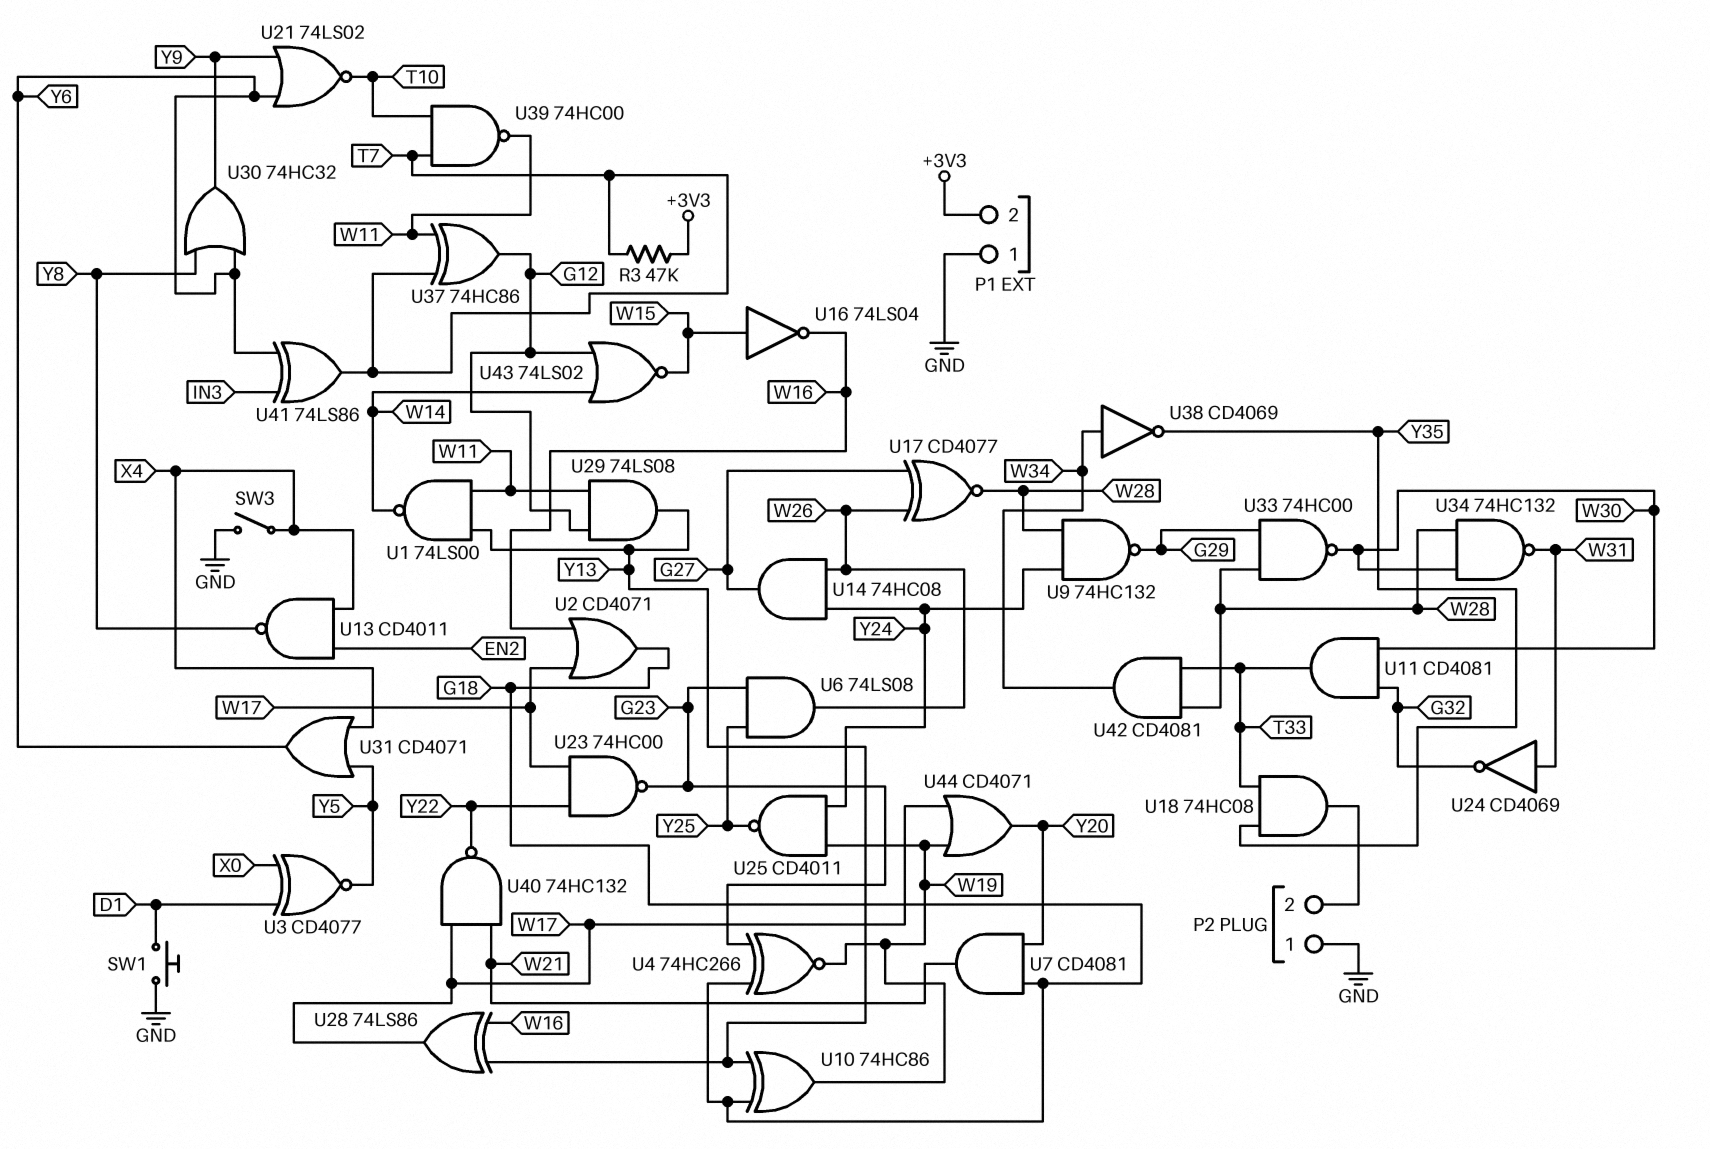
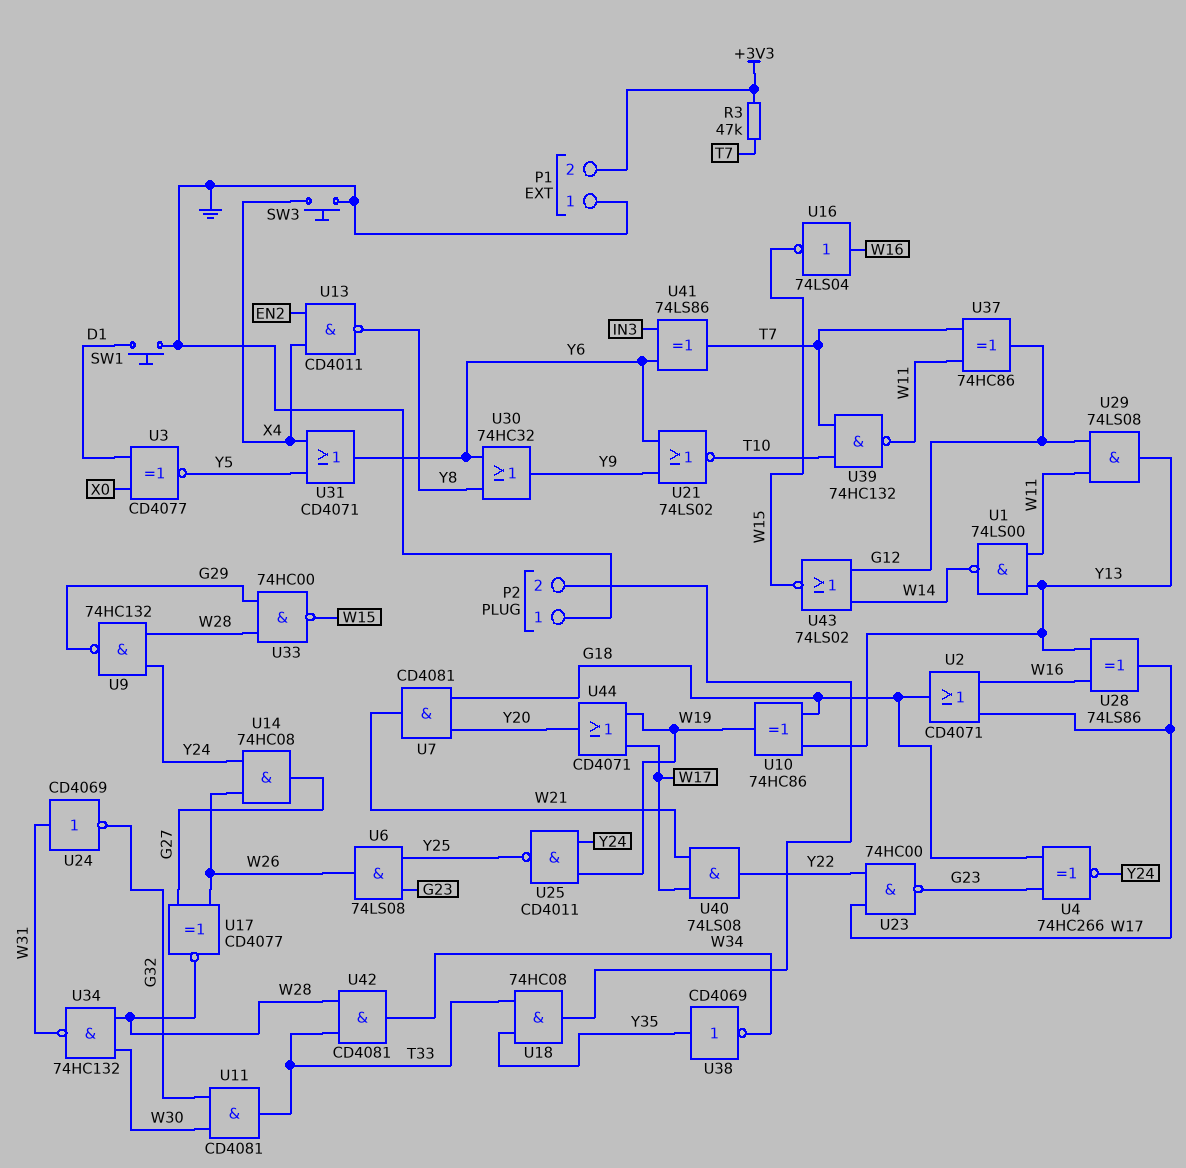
SW3: switch (GND, X4) -> button (GND, X4)
U4: XNOR 74HC266 (in G18, in G23, out W19) -> XNOR 74HC266 (in G18, in G23, out Y24)
U16: NOT 74LS04 (in W15, out W16) -> NOT 74LS04 (in W16, out W15)
U33: NAND 74HC00 (in G29, in W28, out W30) -> NAND 74HC00 (in G29, in W28, out W15)
U38: NOT CD4069 (in W34, out Y35) -> NOT CD4069 (in Y35, out W34)
U39: NAND 74HC00 (in T7, in T10, out W11) -> NAND 74HC132 (in T7, in T10, out W11)
U40: NAND 74HC132 (in W17, in W21, out Y22) -> AND 74LS08 (in W17, in W21, out Y22)

